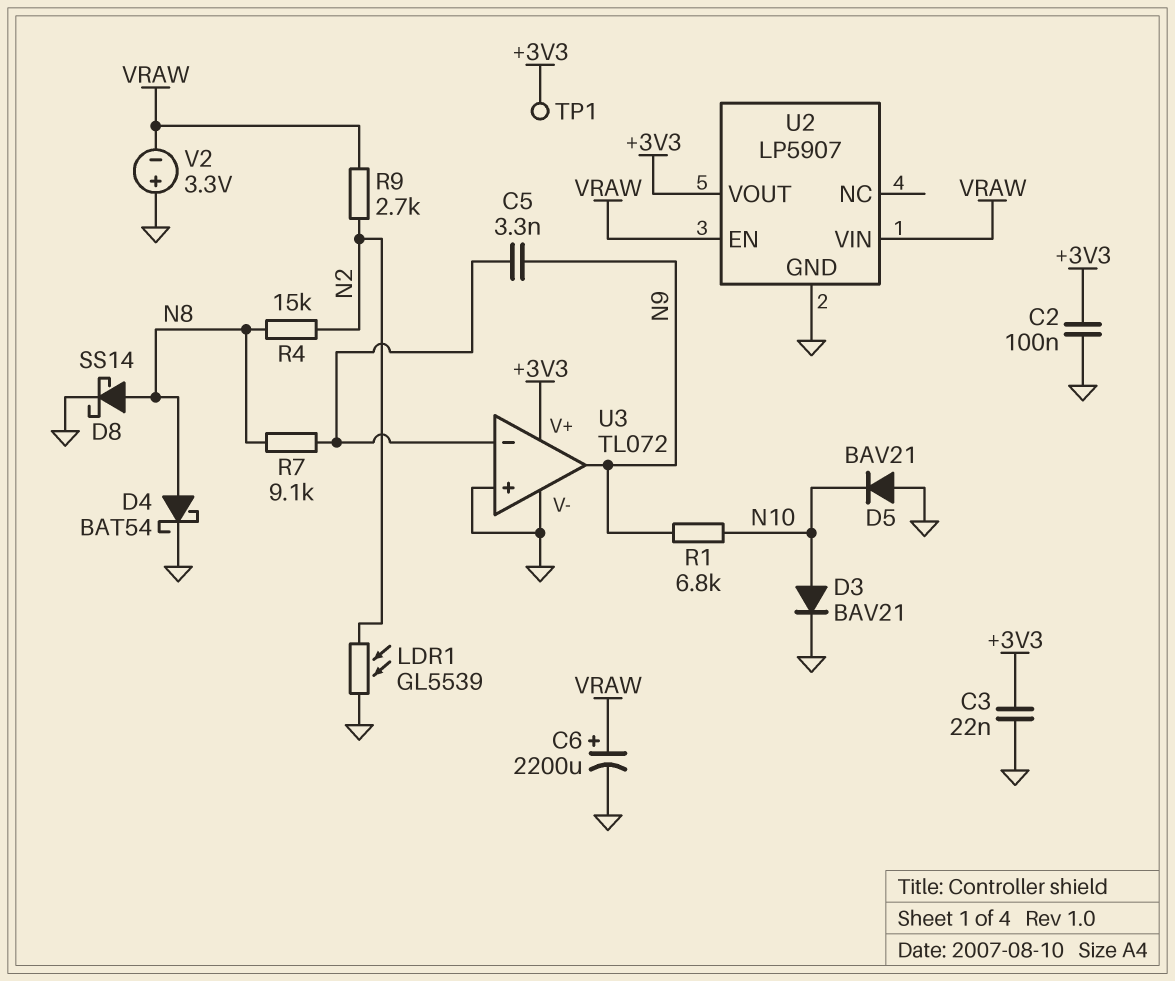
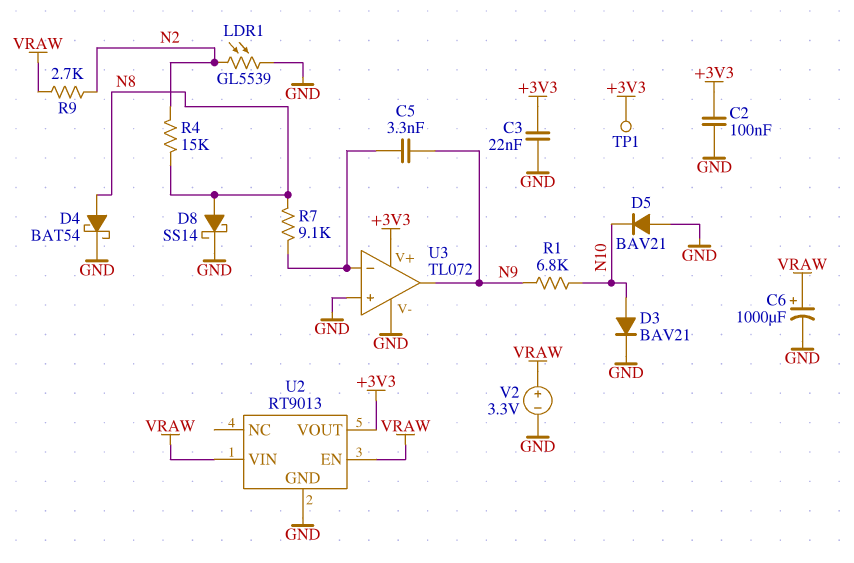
C6: 2200uF (plus VRAW, minus GND) -> 1000uF (plus VRAW, minus GND)
U2: LP5907 -> RT9013
V2: 3.3V (plus GND, minus VRAW) -> 3.3V (plus VRAW, minus GND)

